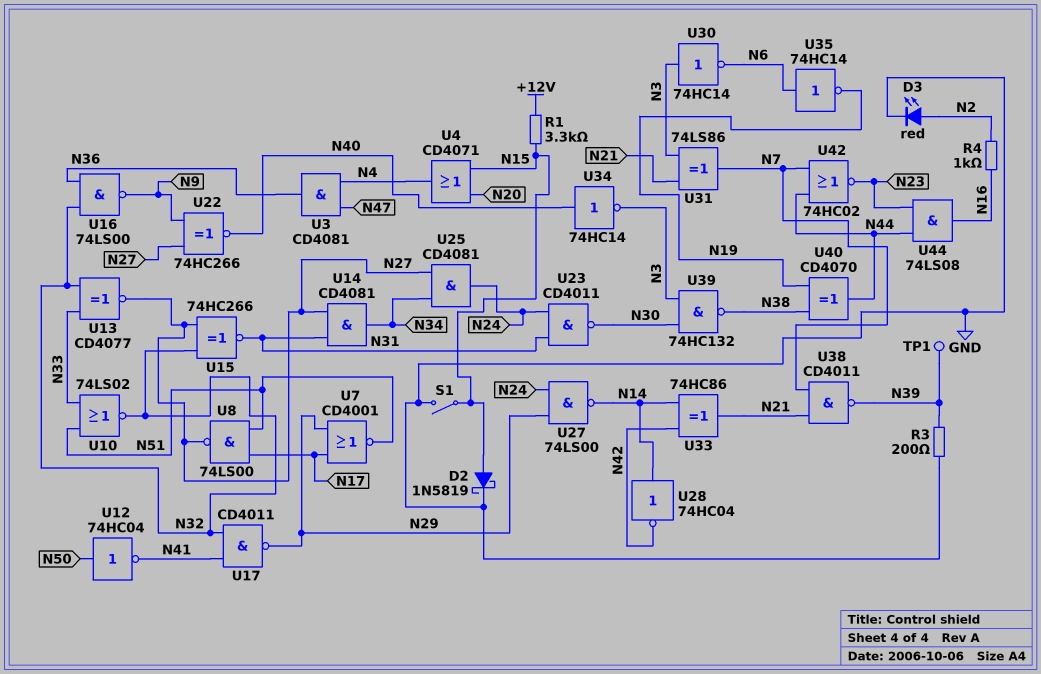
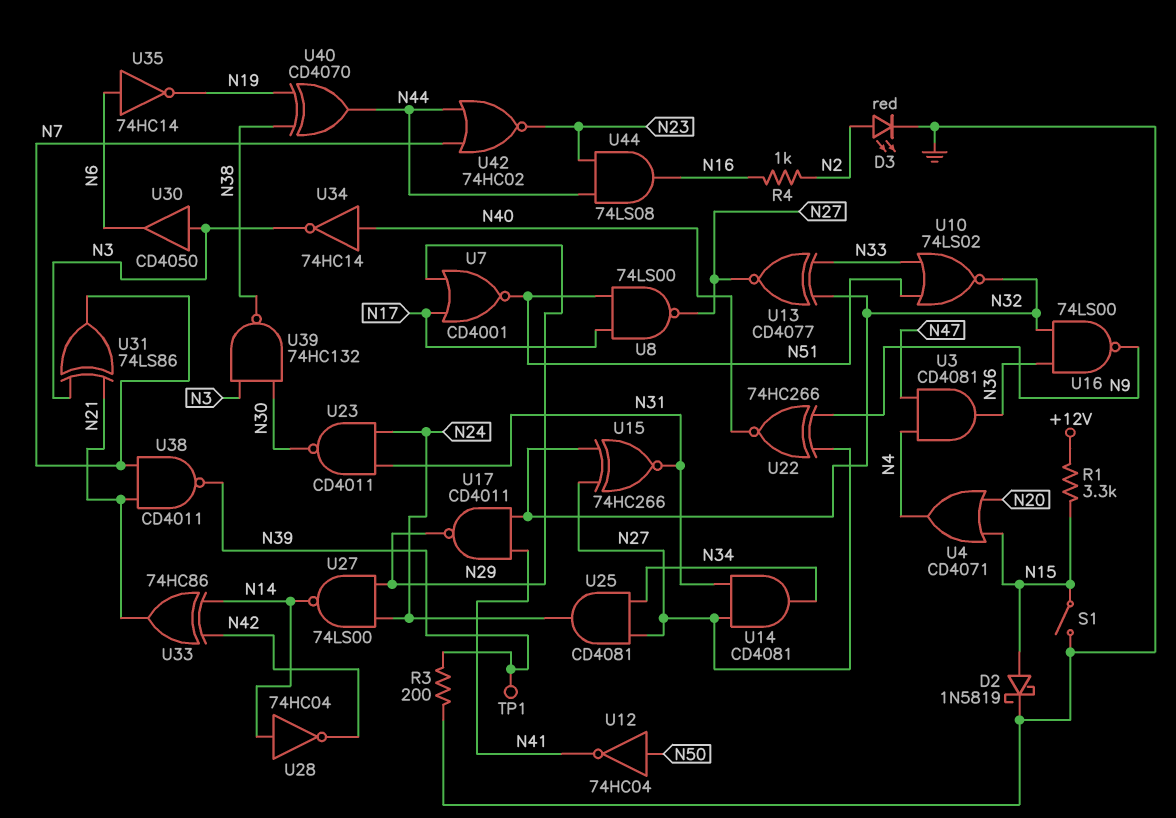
U30: NOT 74HC14 (in N3, out N6) -> buffer CD4050 (in N3, out N6)

